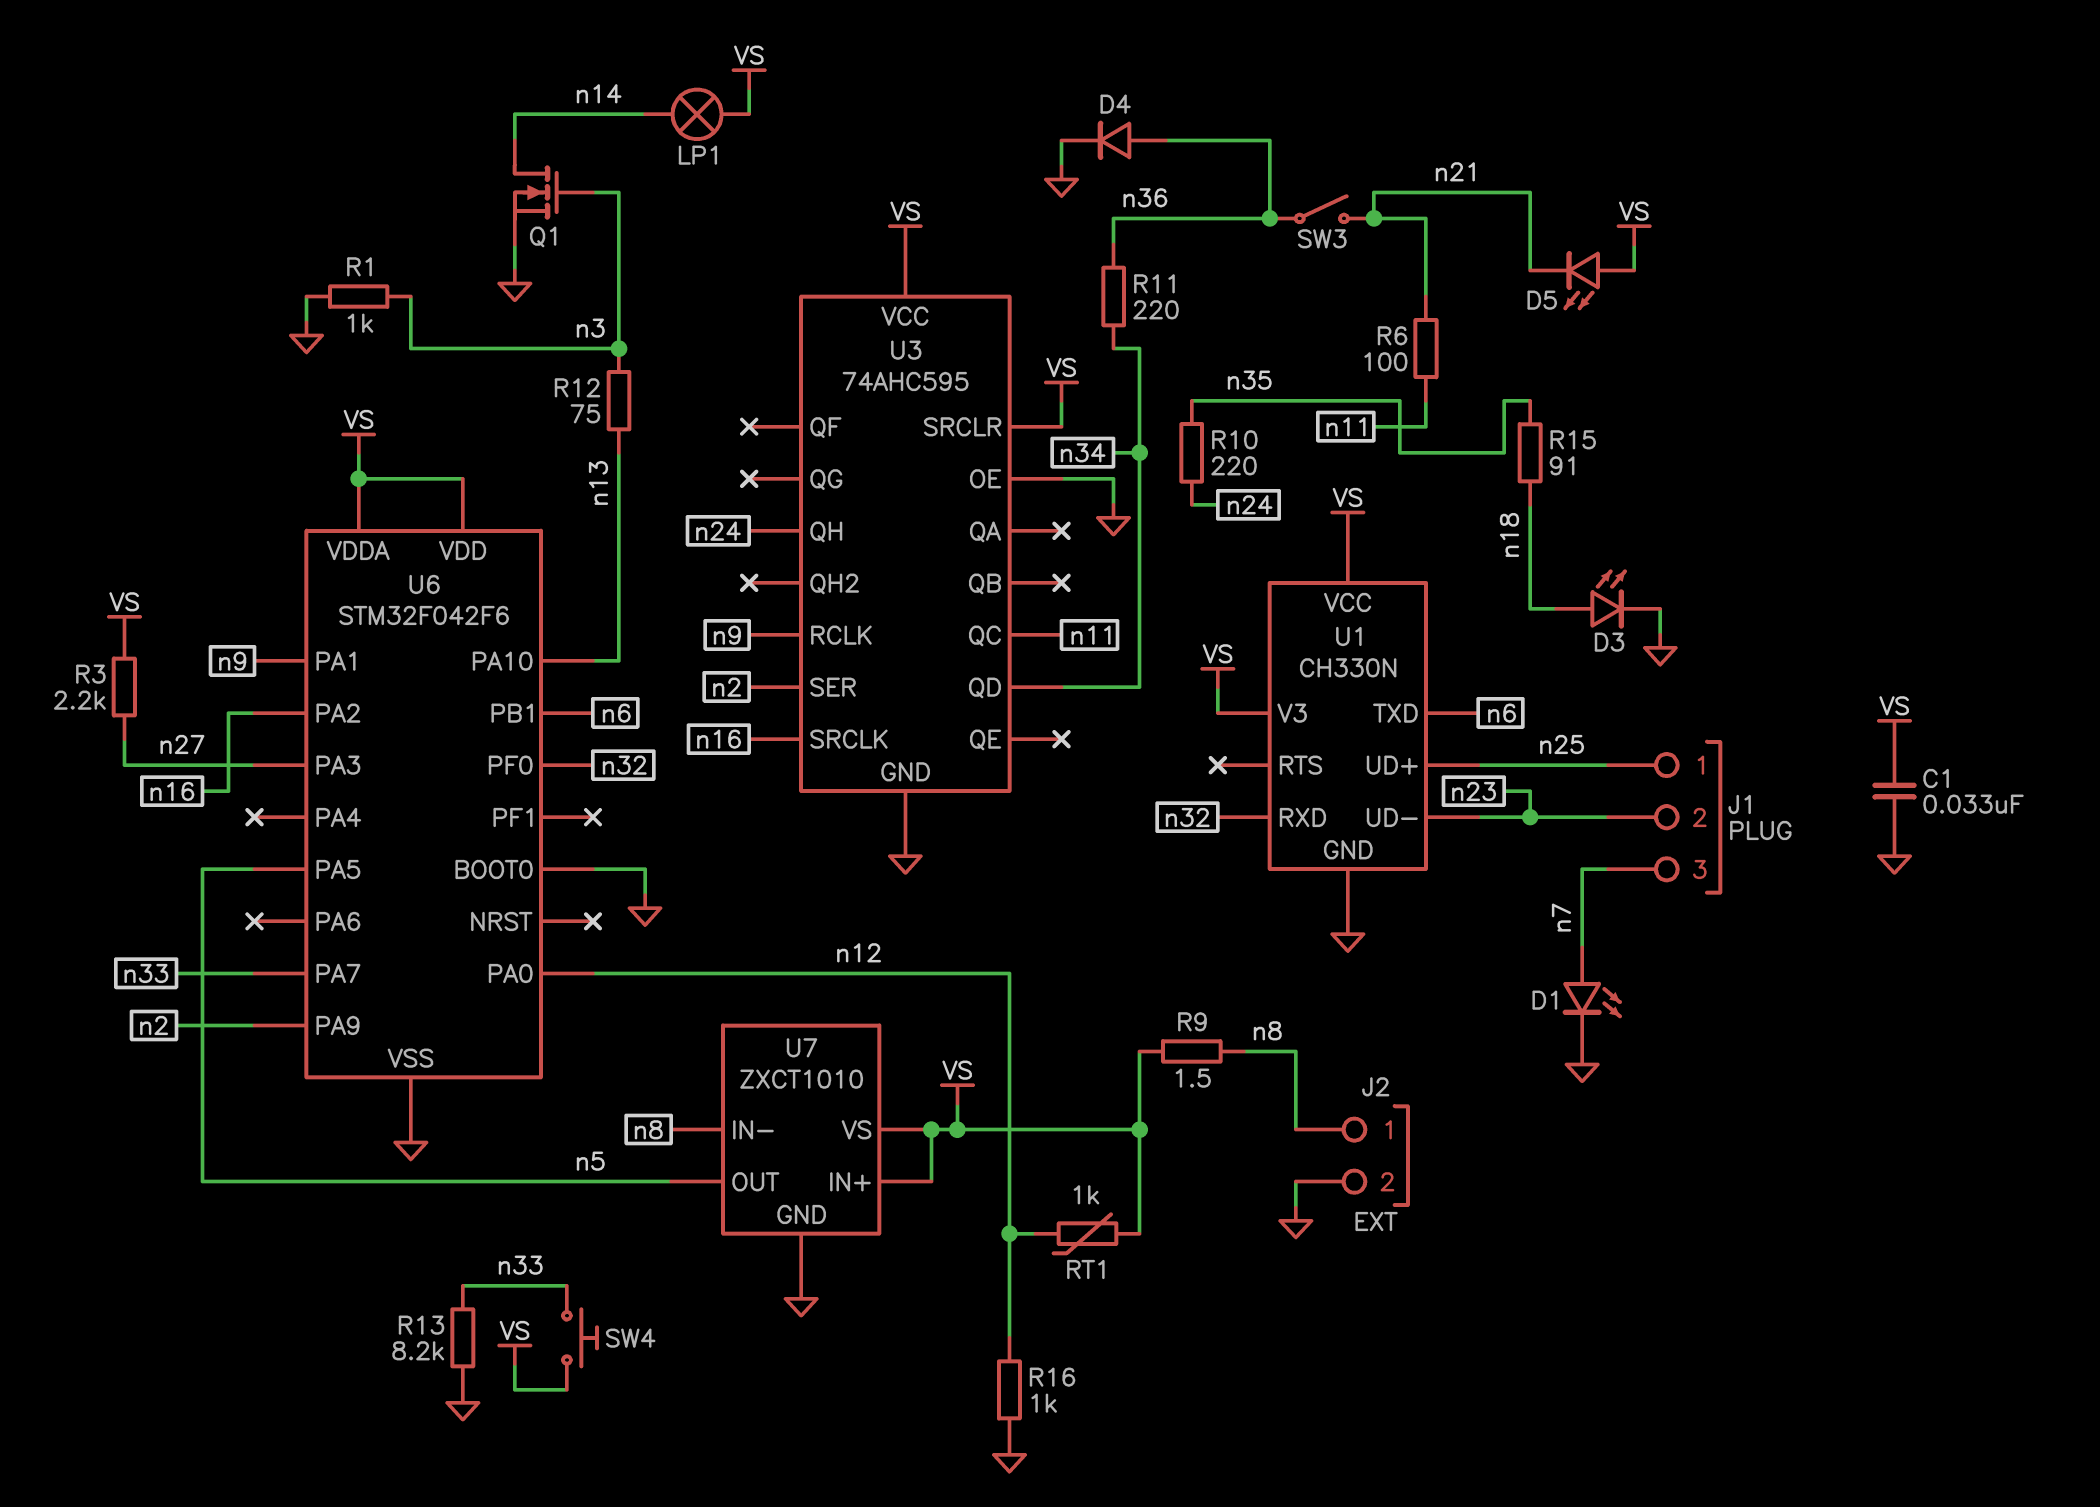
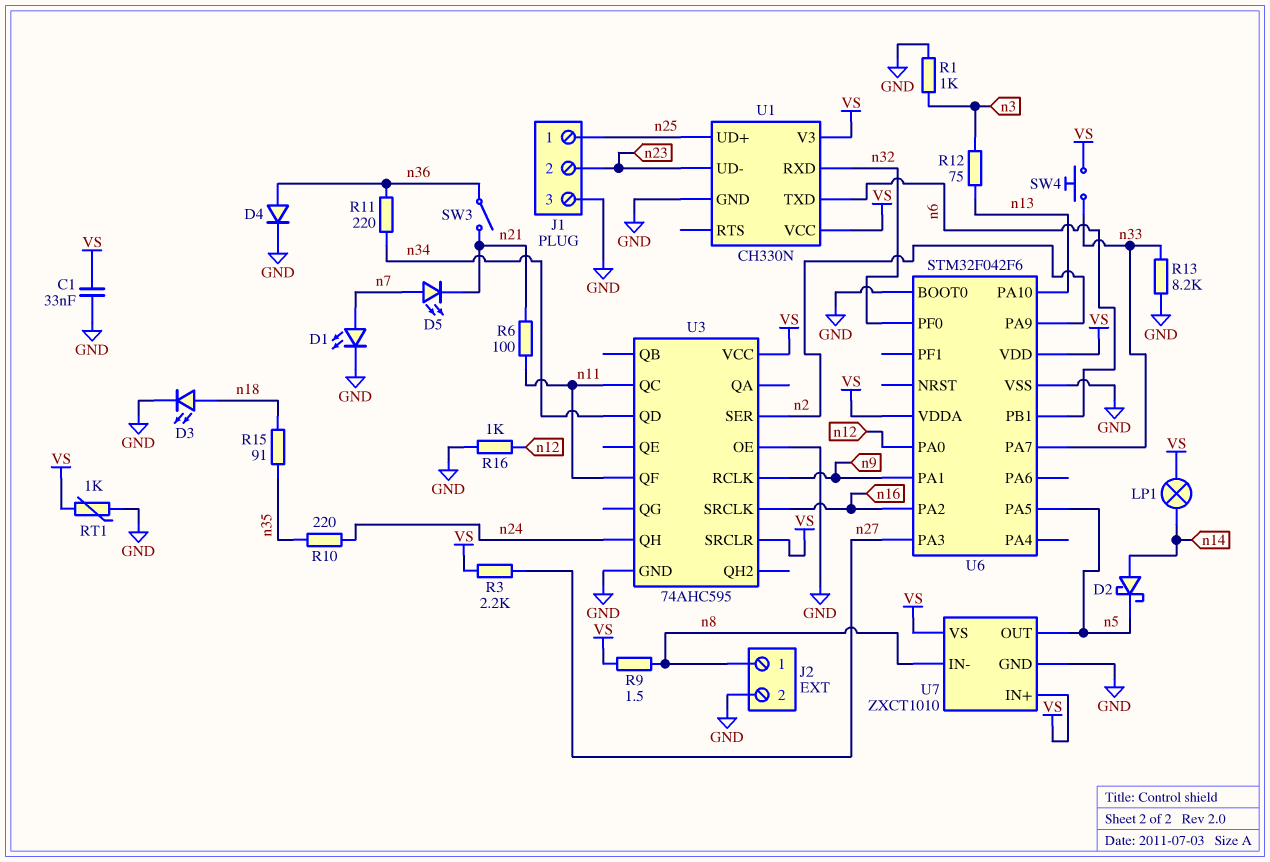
D2: none -> schottky (A n14, K n5)
D5: LED (A VS, K n21) -> LED (A n7, K n21)
J1 pin 3: n7 -> GND
Q1: NMOS (G n3, D n14, S GND) -> none
RT1: 1k (VS, n12) -> 1k (GND, VS)
U3 pin QF: none -> n11

